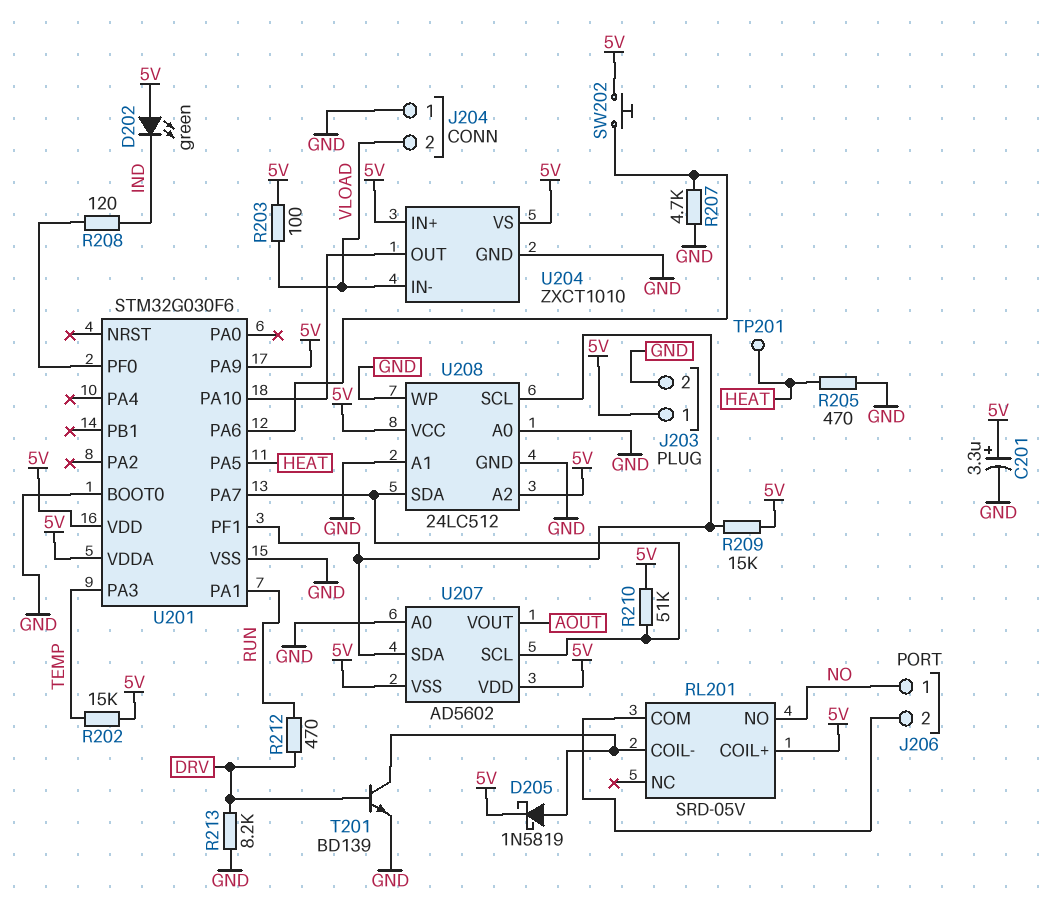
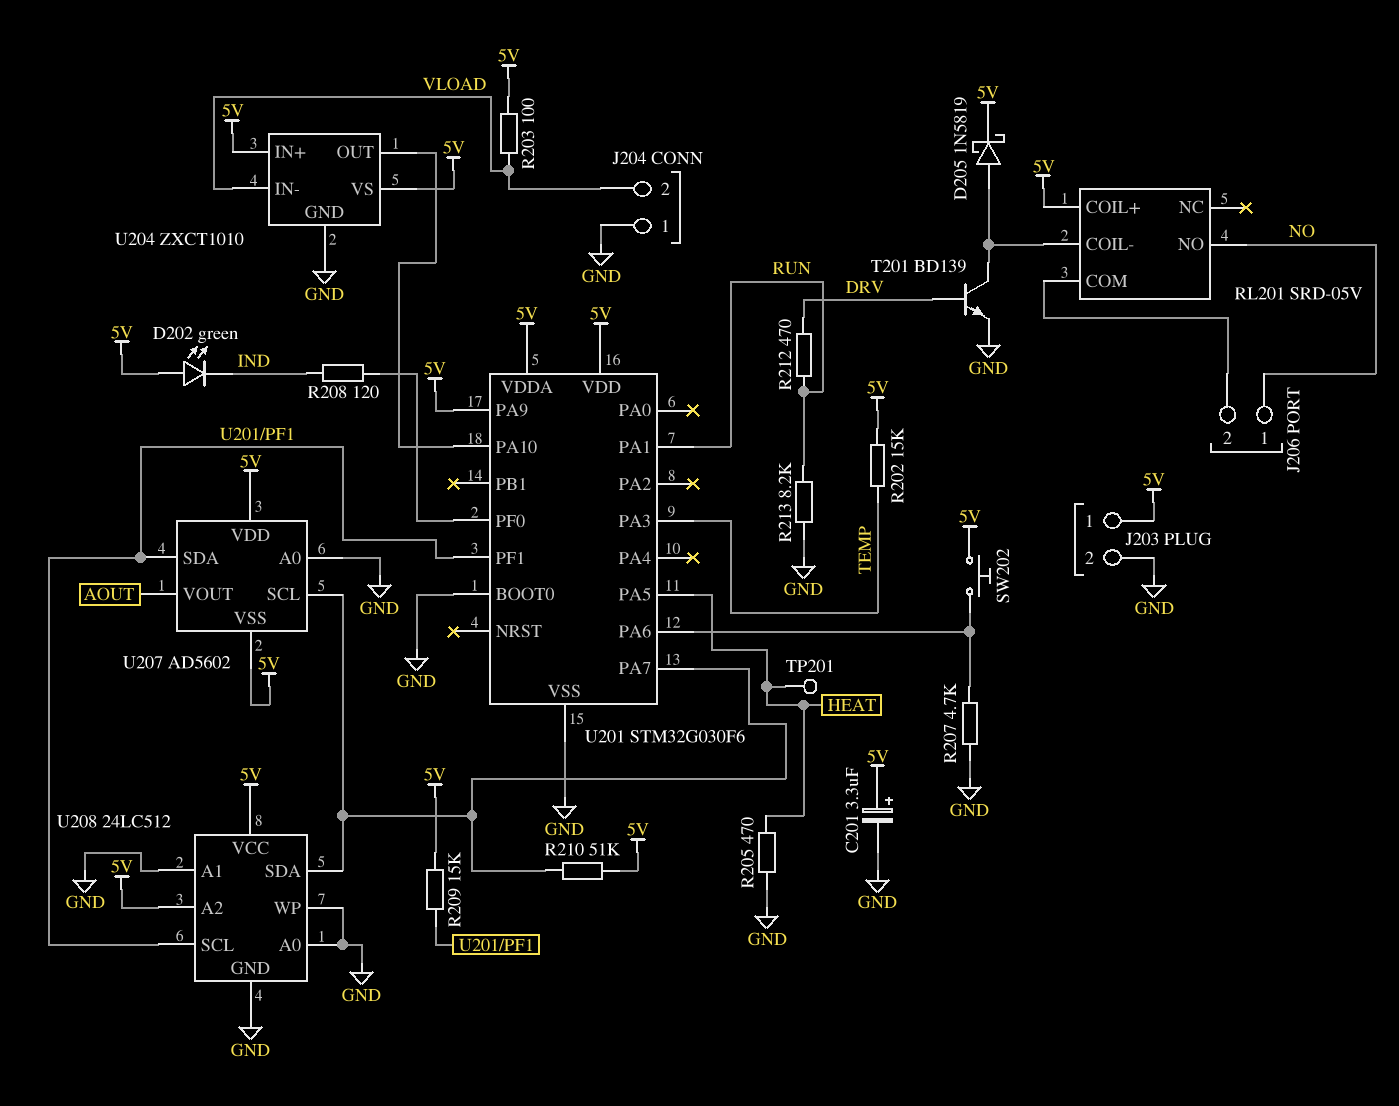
R213: 8.2k (DRV, GND) -> 8.2k (GND, RUN)

